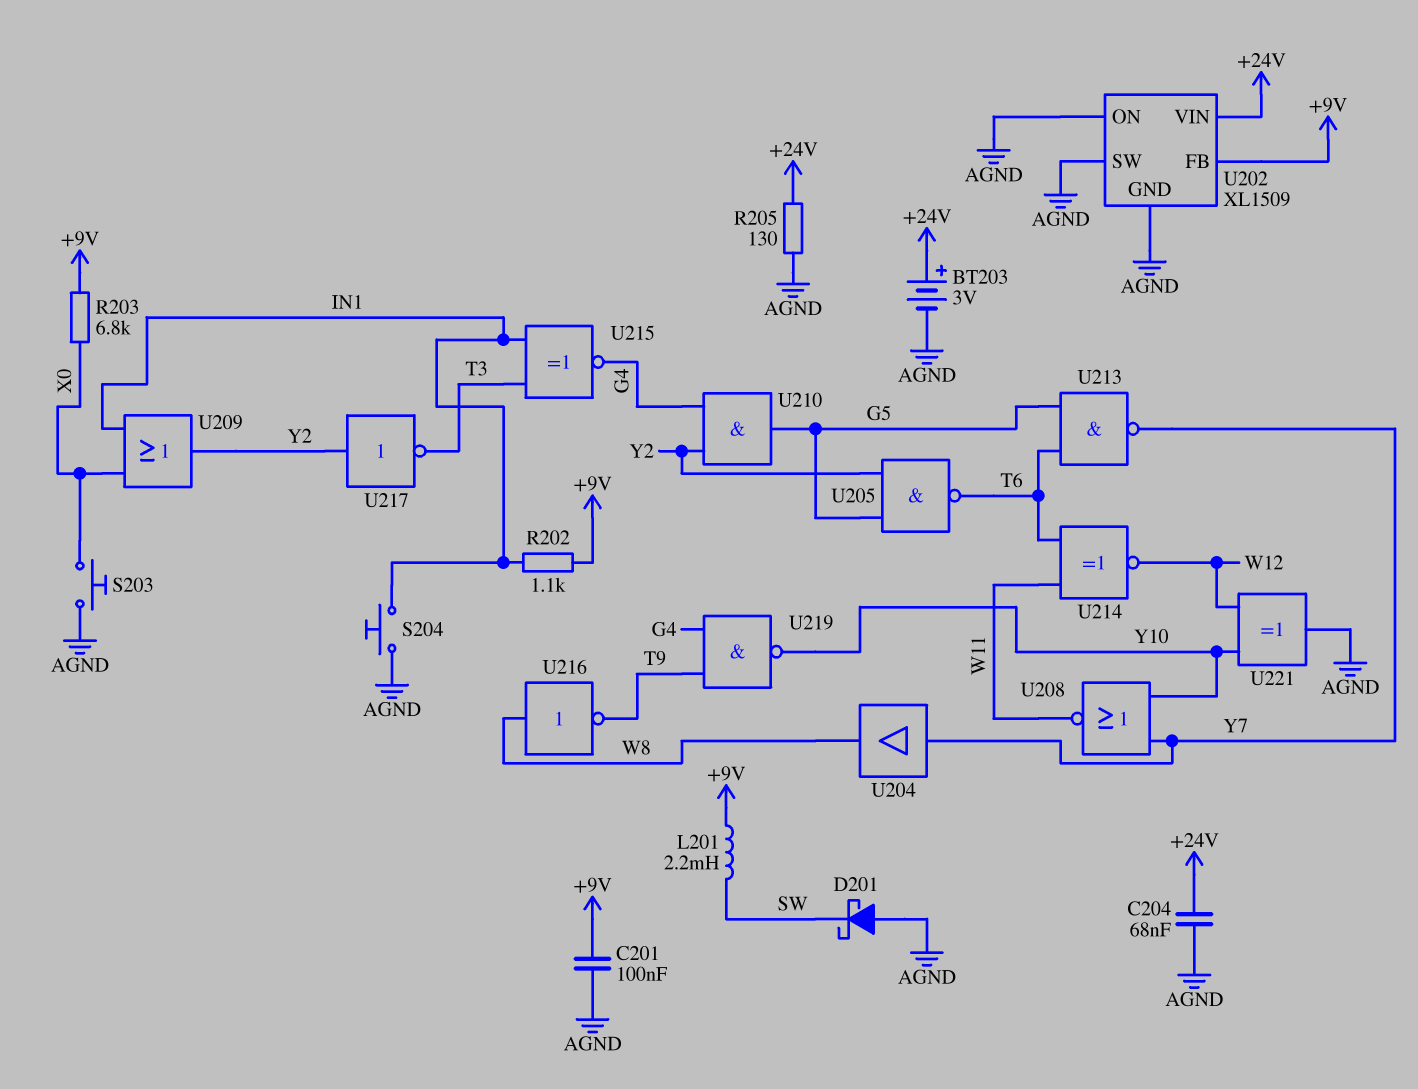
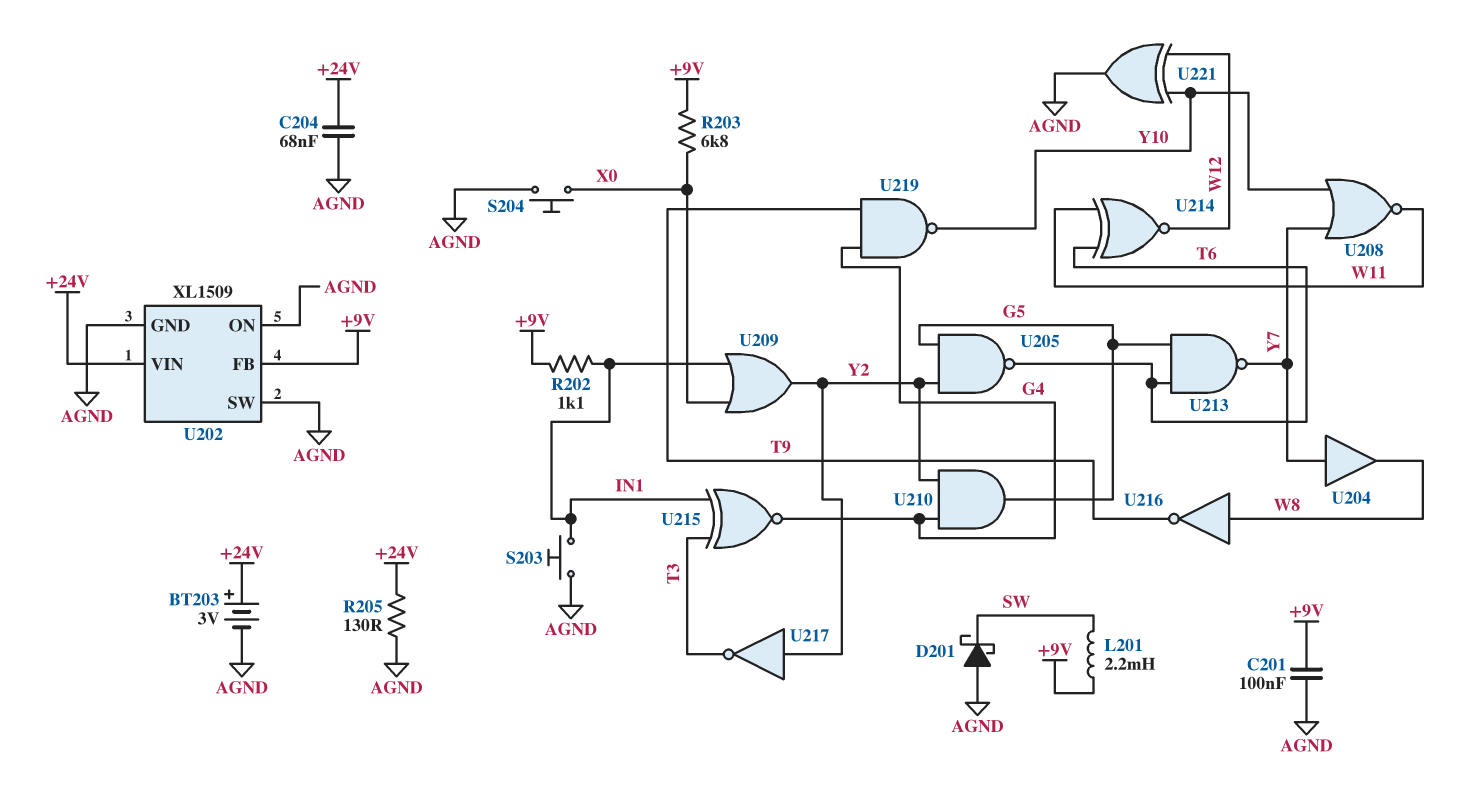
S203: button (AGND, X0) -> button (AGND, IN1)
S204: button (AGND, IN1) -> button (AGND, X0)

